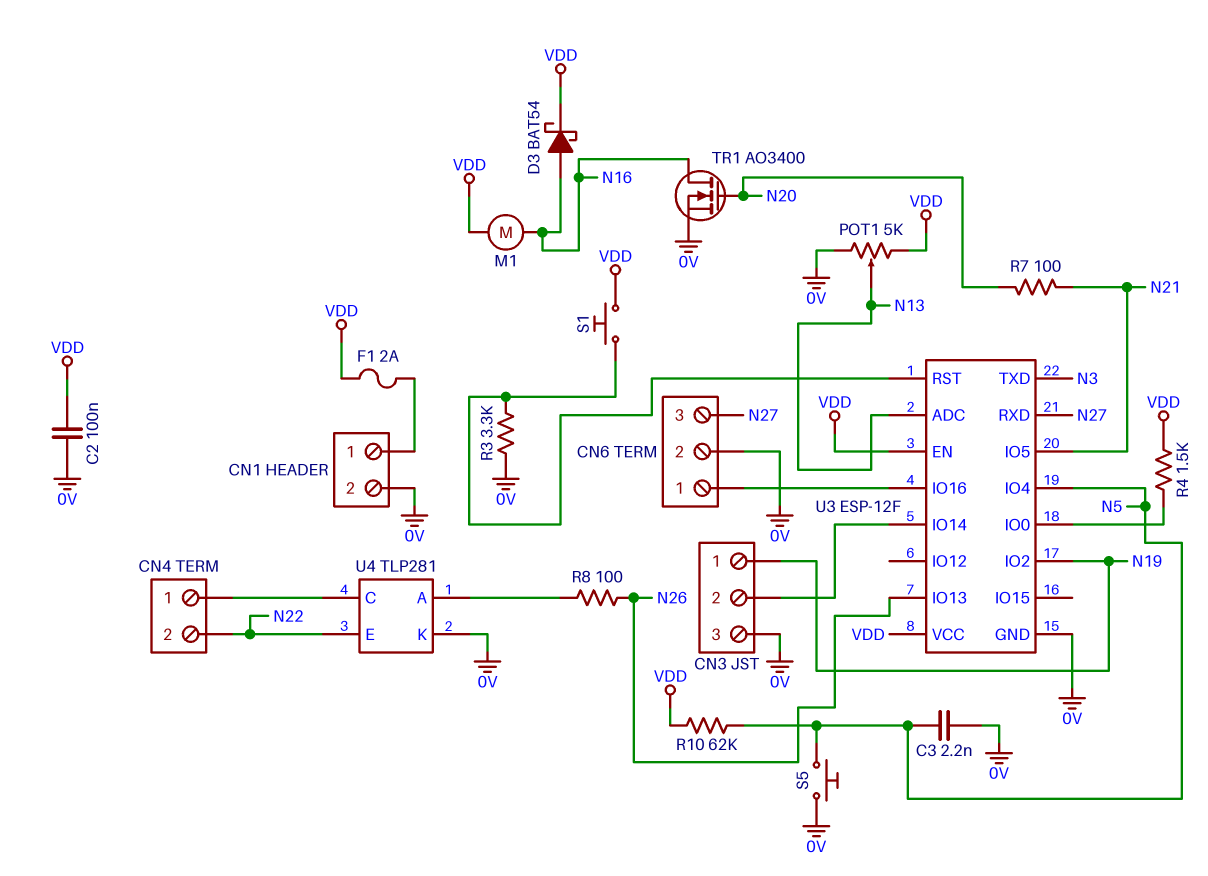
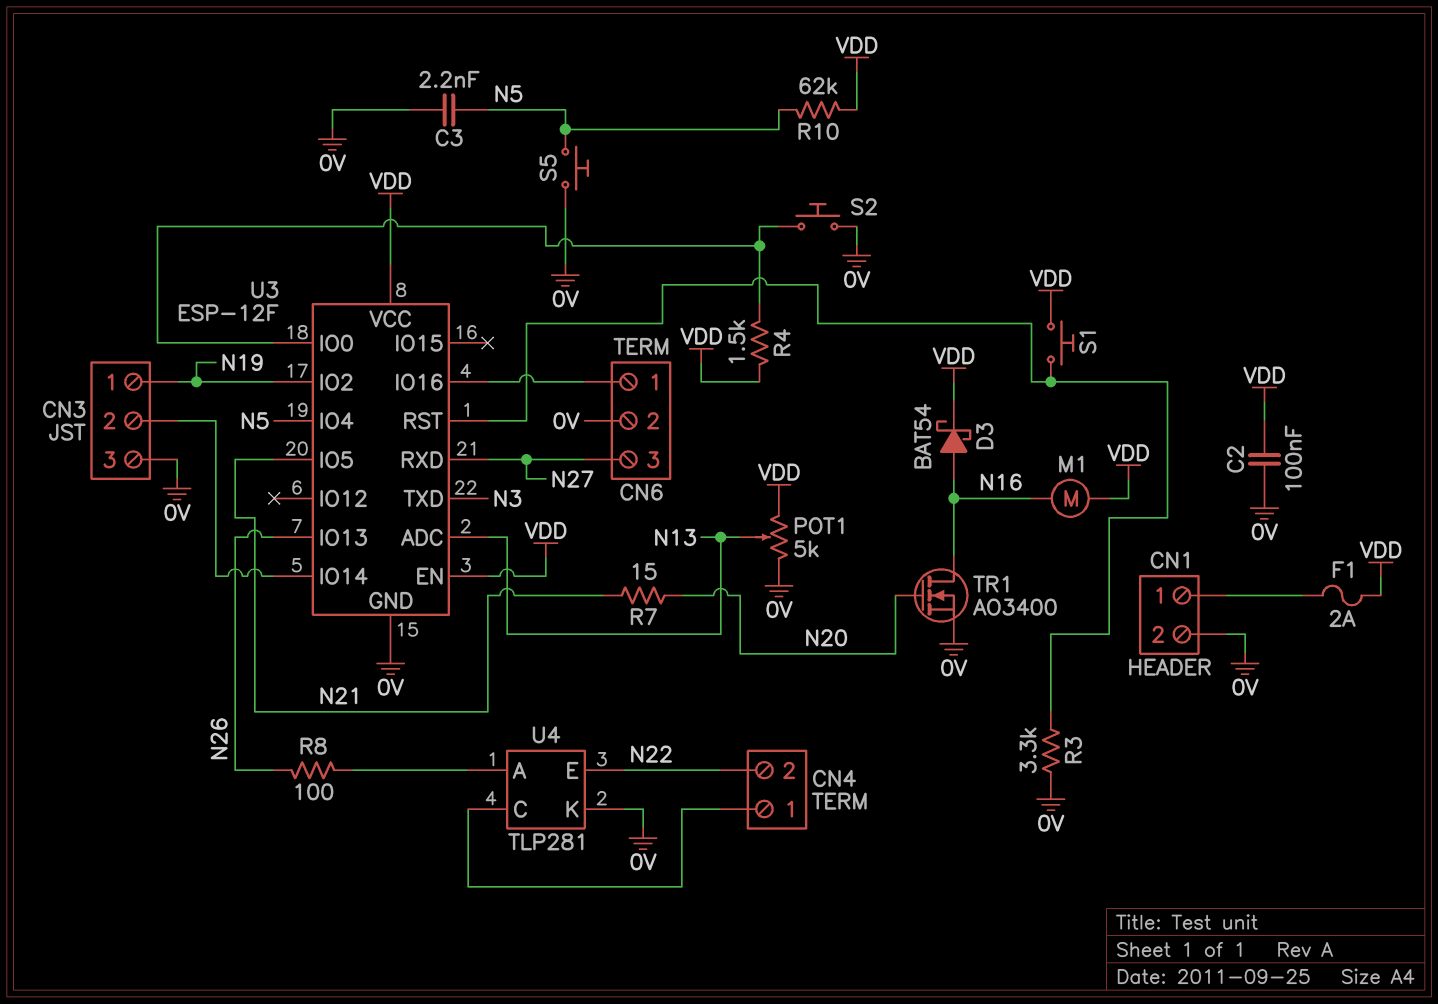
R7: 100 (N20, N21) -> 15 (N20, N21)
S2: none -> button (0V, U3/IO0)

